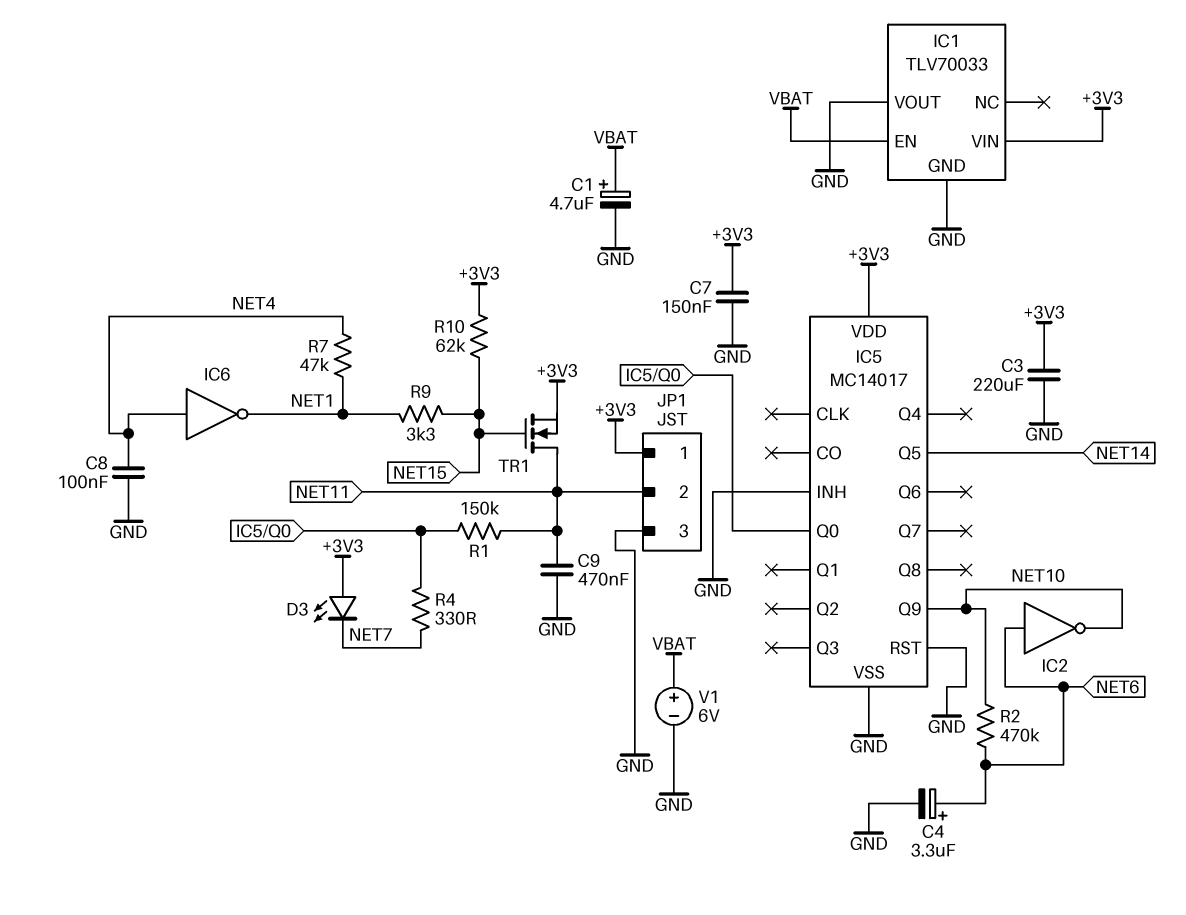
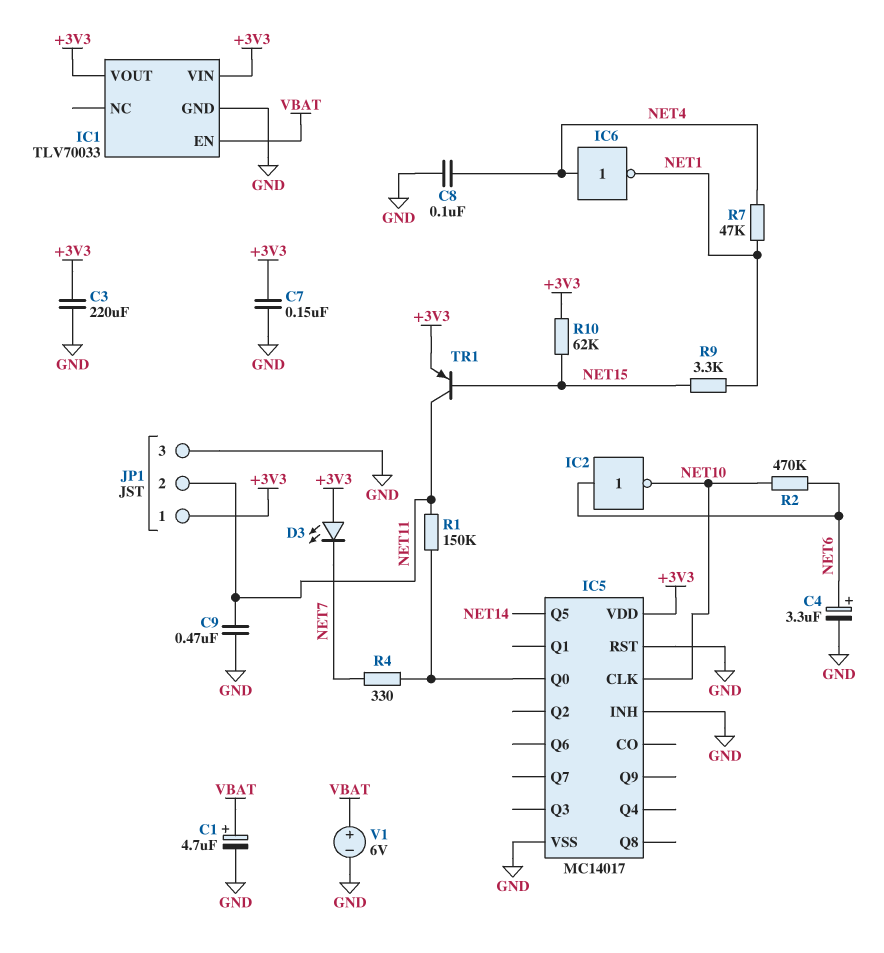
IC1 pin VOUT: GND -> +3V3
IC5 pin CLK: none -> NET10
IC5 pin Q9: NET10 -> none
TR1: NMOS (G NET15, D NET11, S +3V3) -> PNP (B NET15, C NET11, E +3V3)

